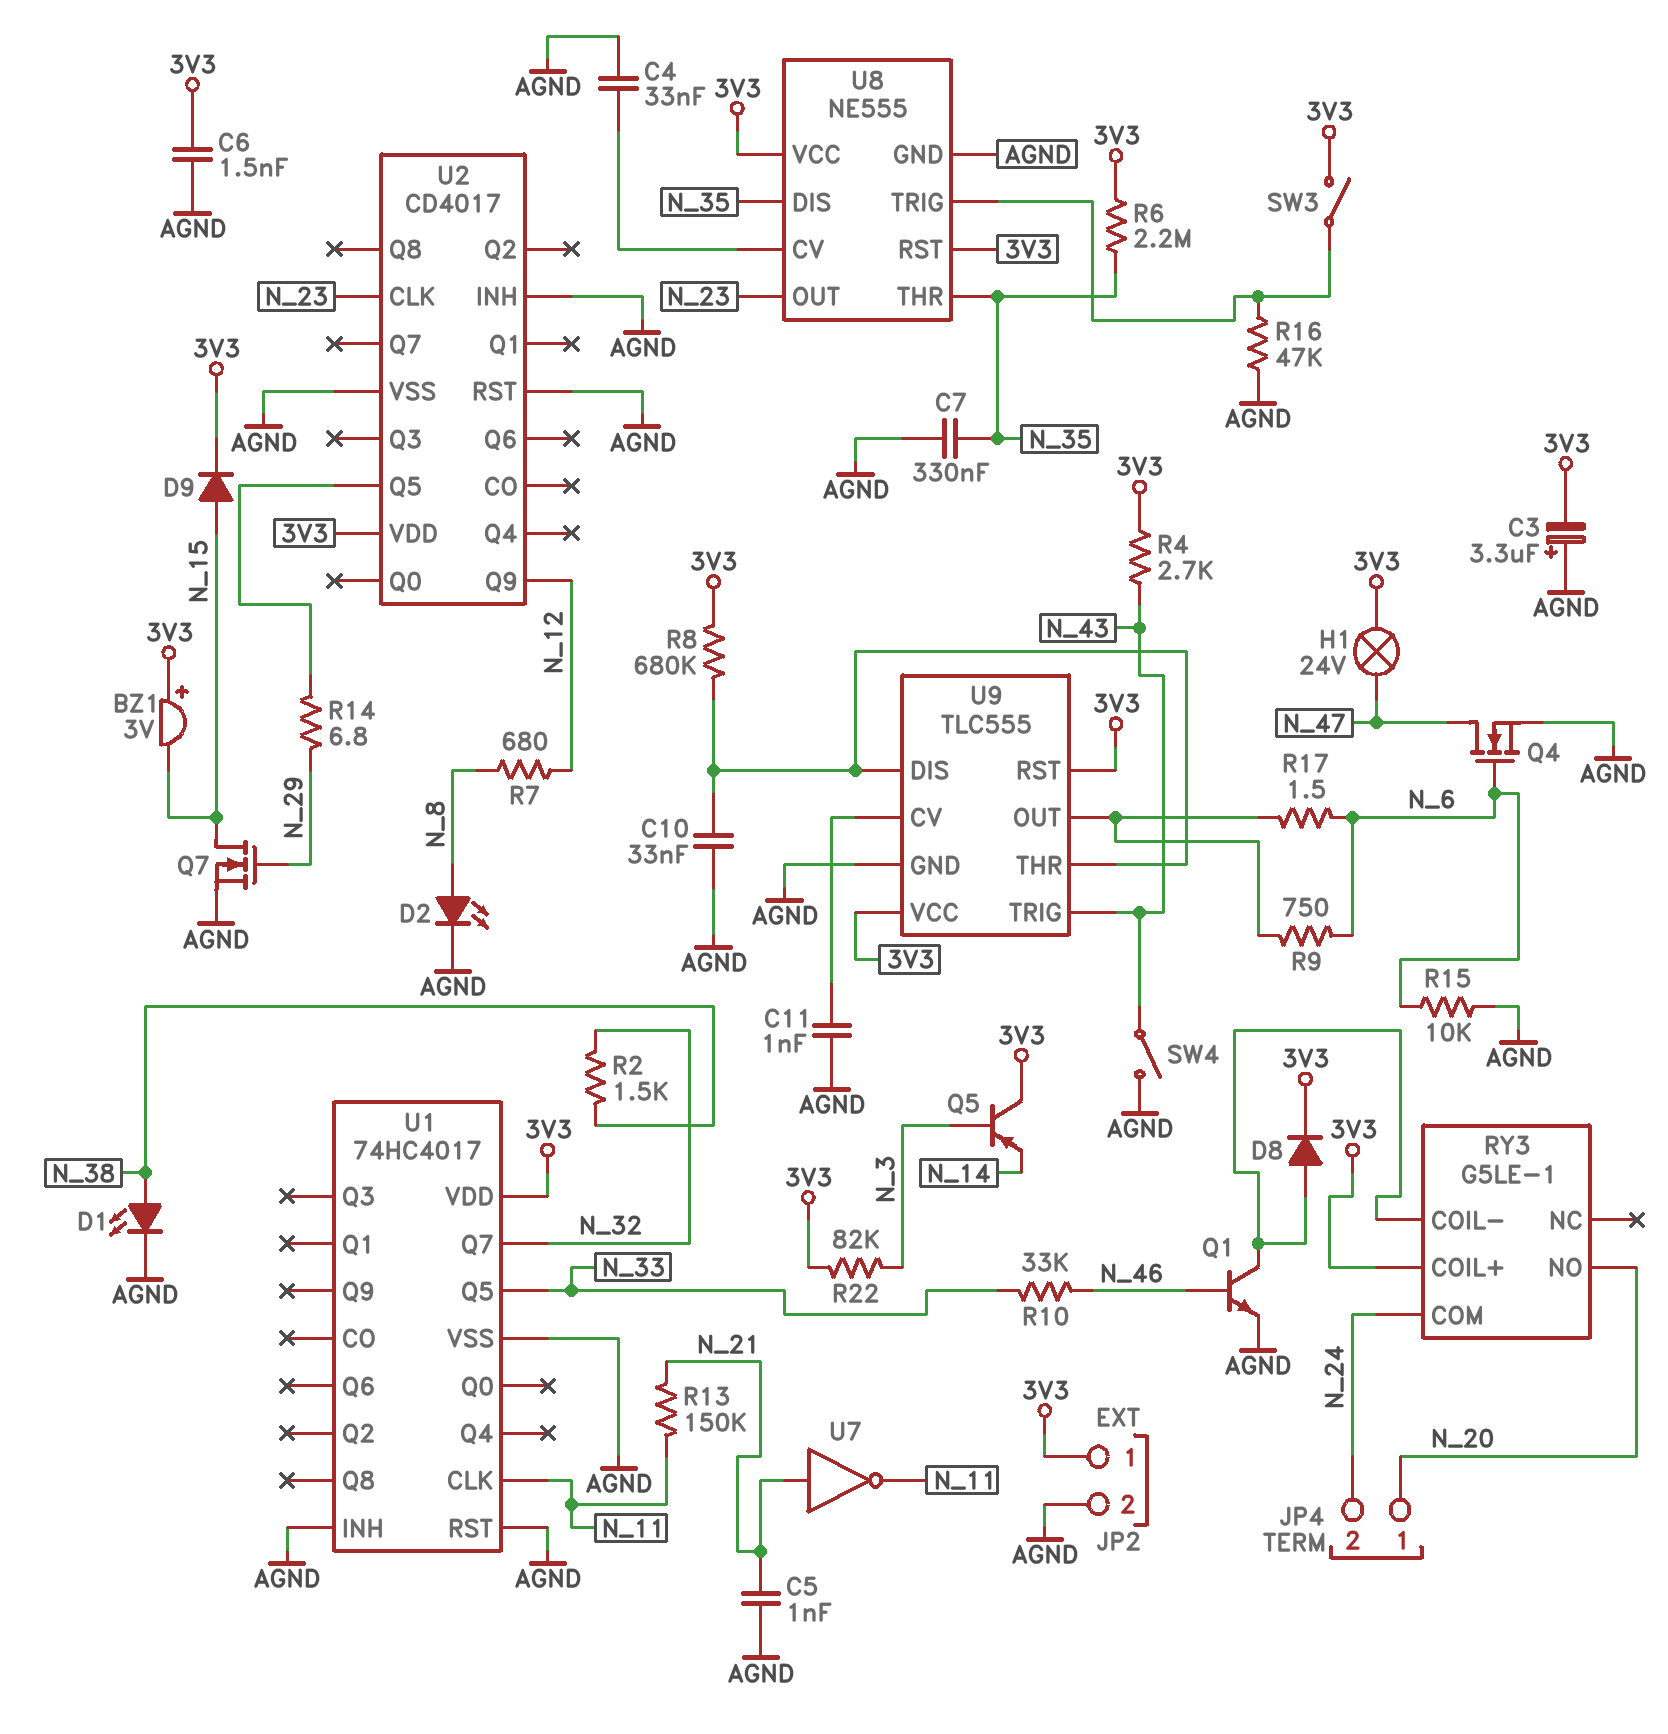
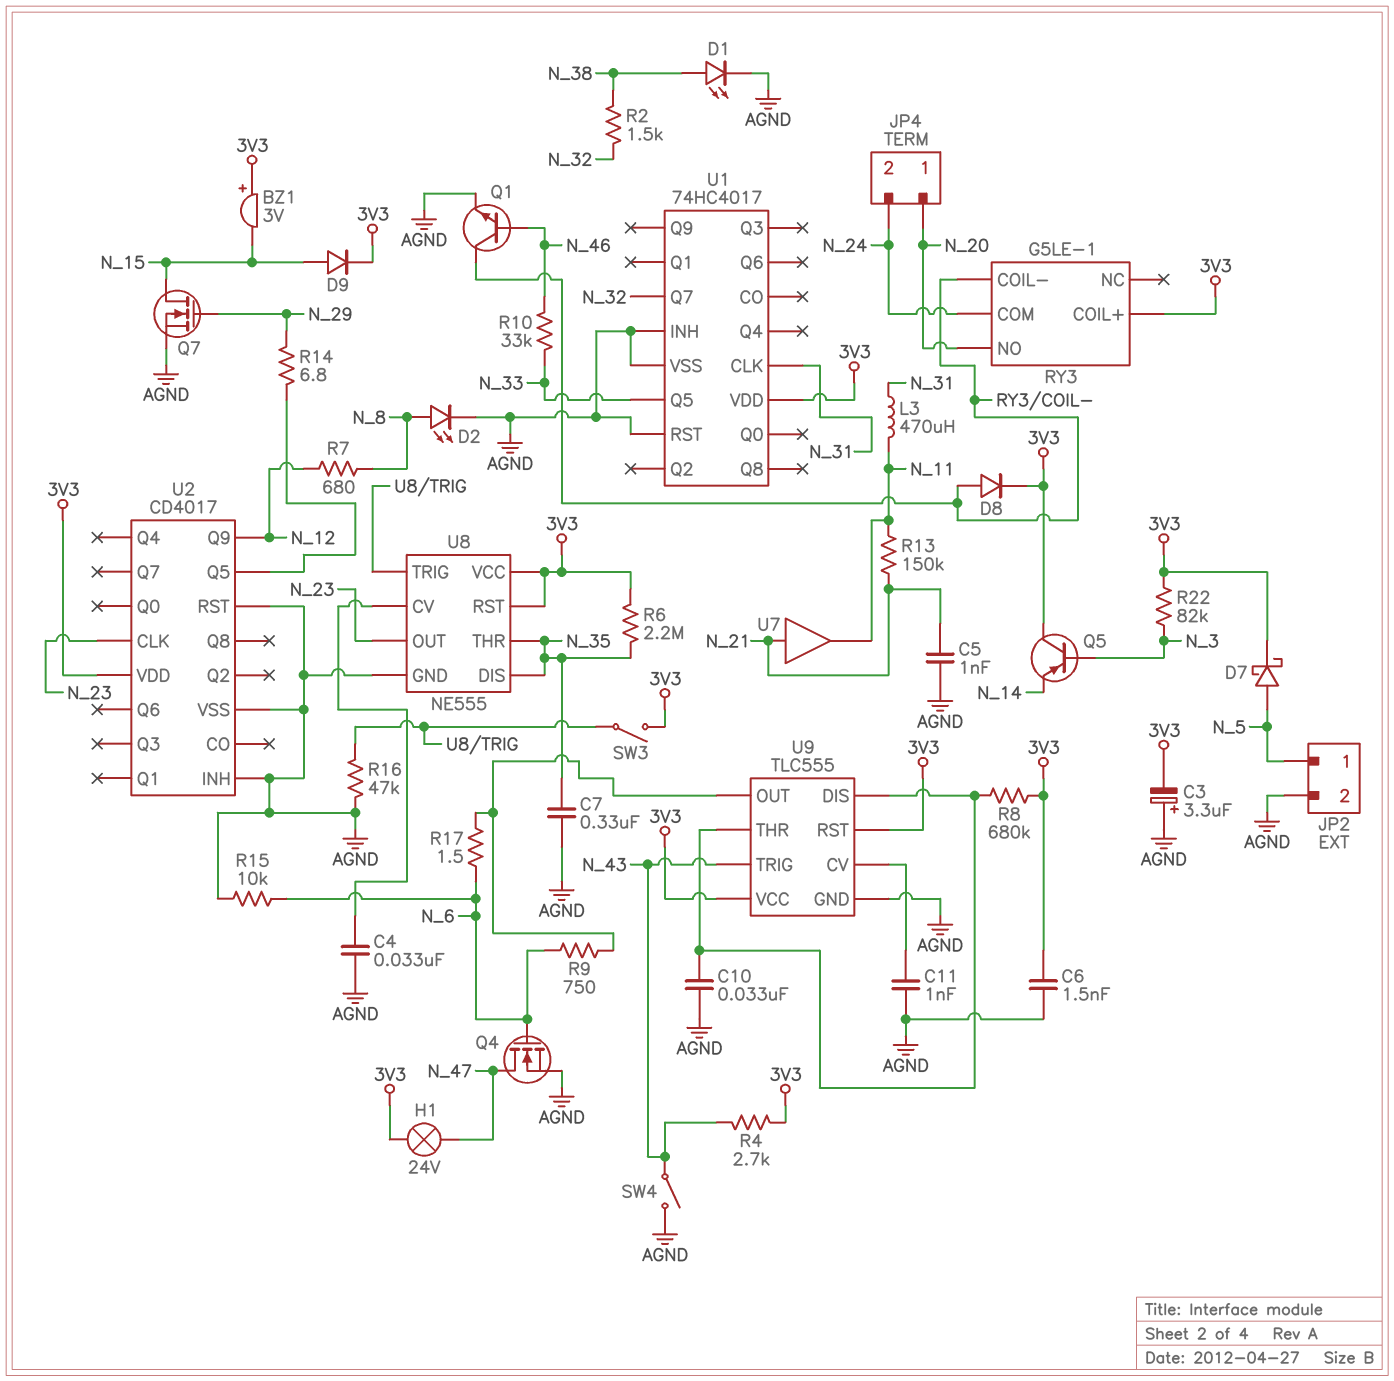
D7: none -> schottky (A N_5, K 3V3)
JP2 pin 1: 3V3 -> N_5
L3: none -> 470uH (N_11, N_31)
U1 pin CLK: N_11 -> N_31
U7: NOT (in N_21, out N_11) -> buffer (in N_21, out N_11)

